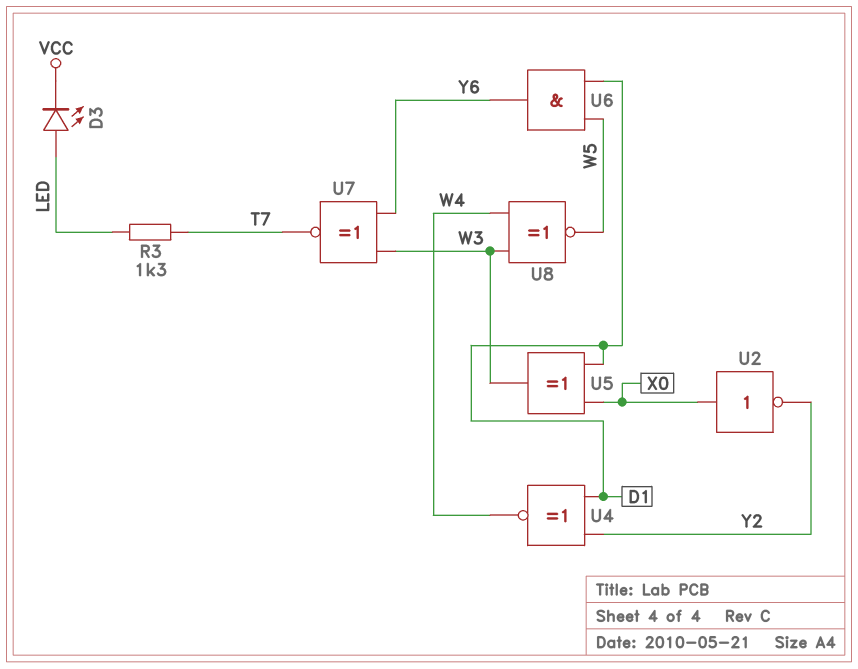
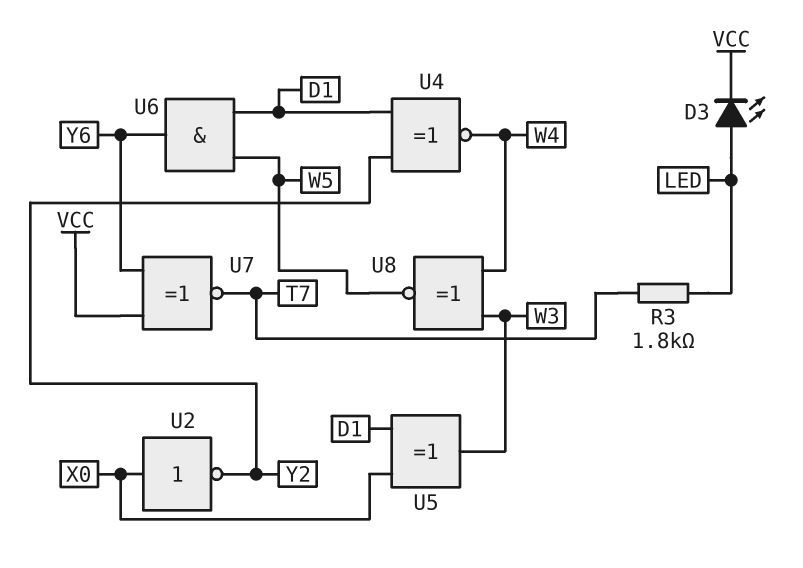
R3: 1.3k (LED, T7) -> 1.8k (LED, T7)
U7: XNOR (in W3, in Y6, out T7) -> XNOR (in VCC, in Y6, out T7)

